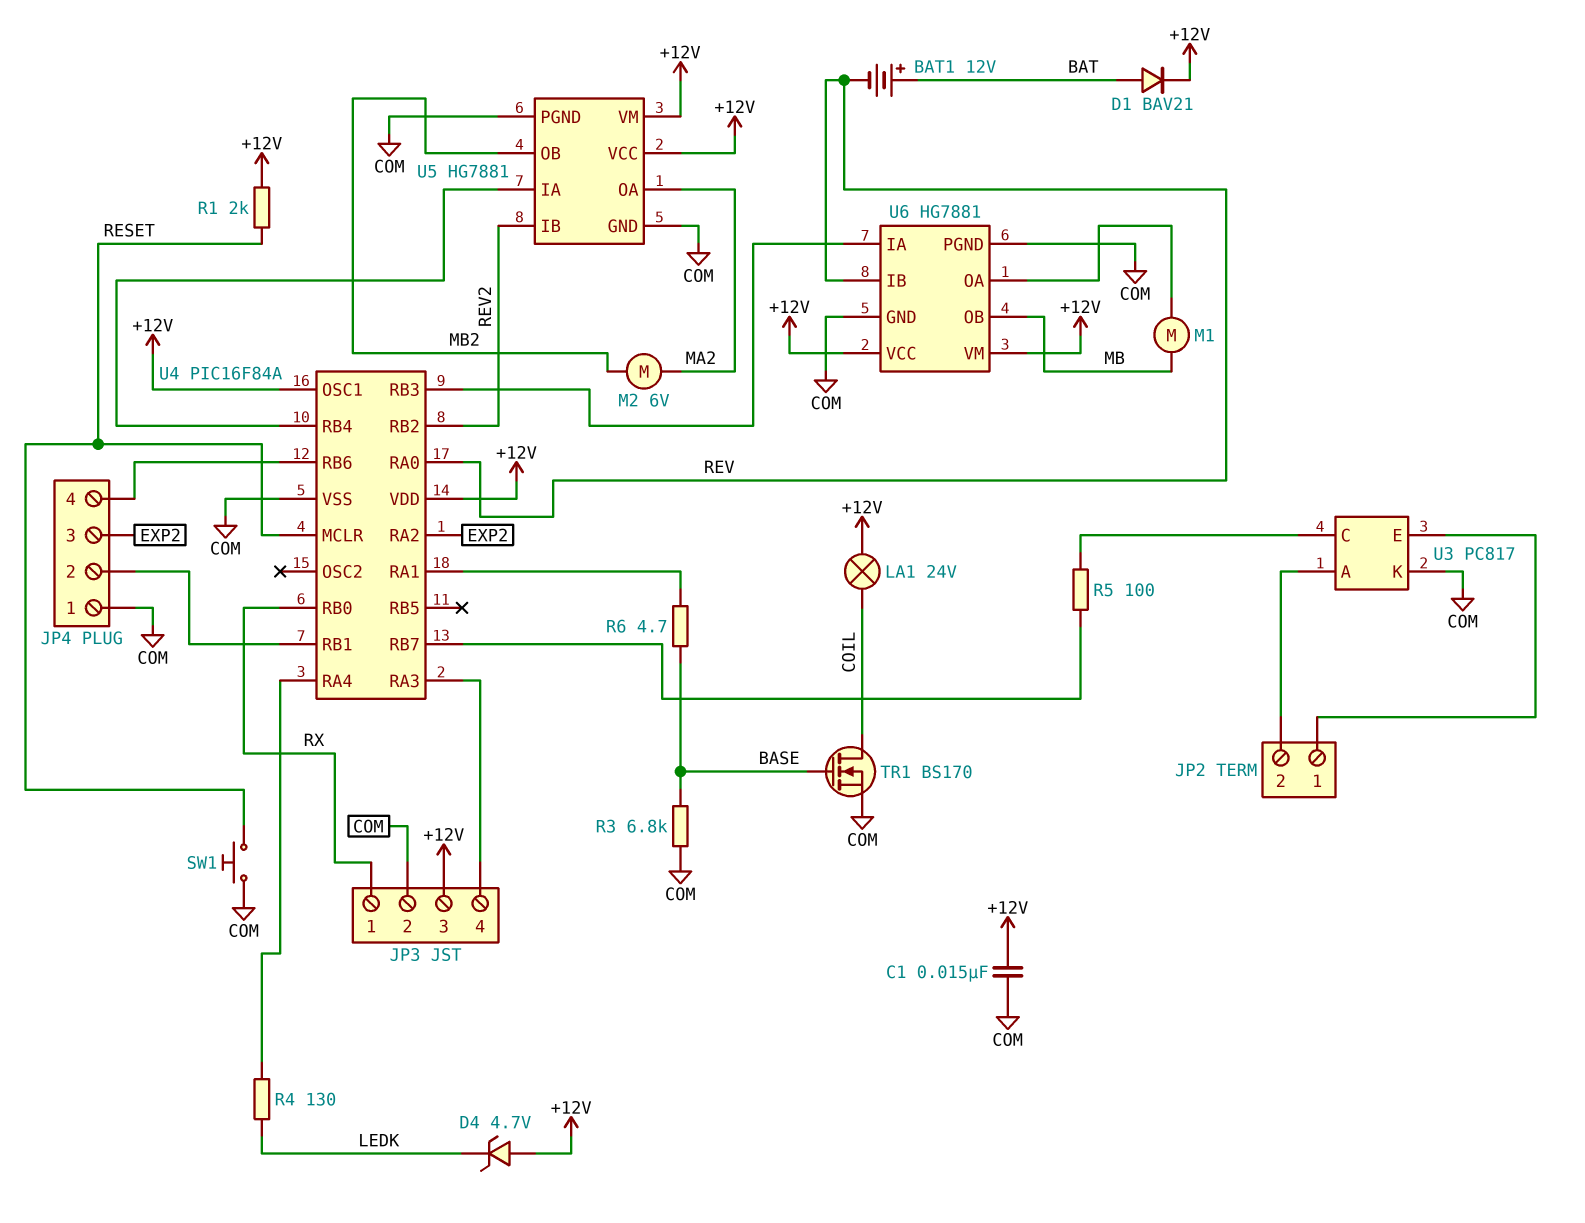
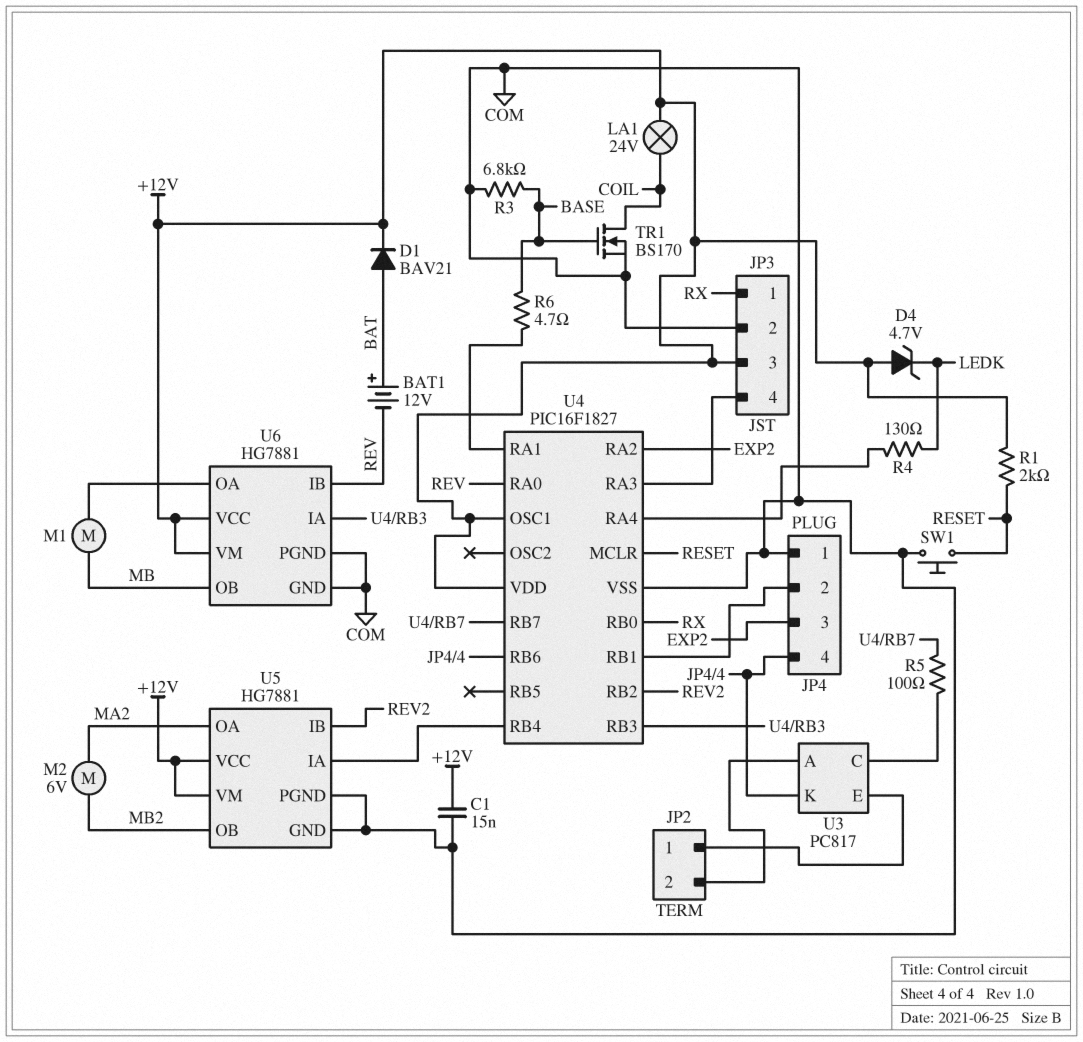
U3 pin K: COM -> JP4/4
U4: PIC16F84A -> PIC16F1827

